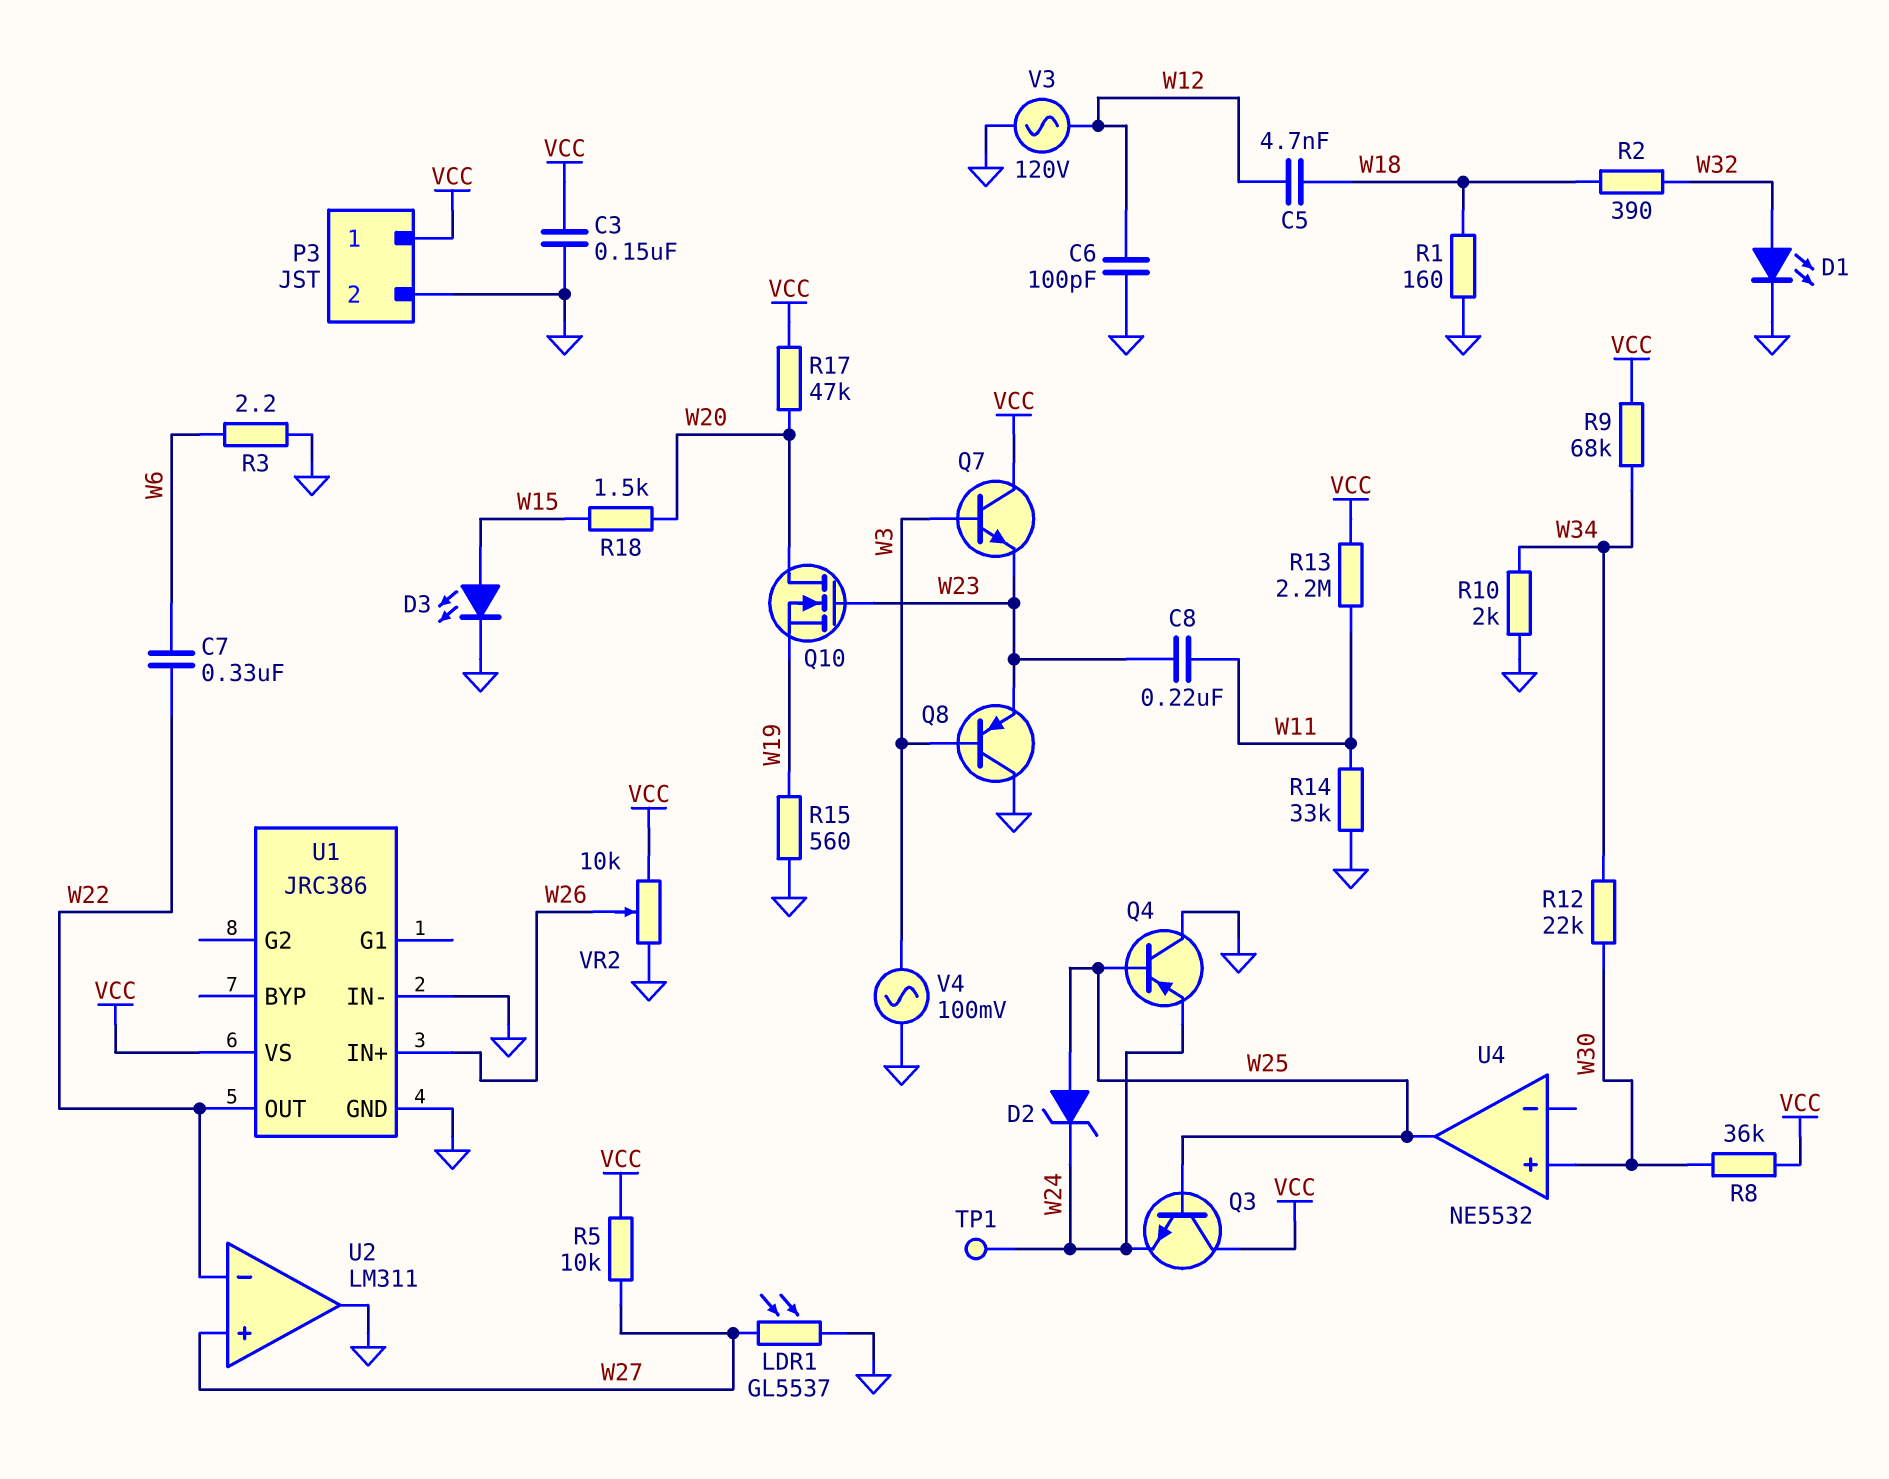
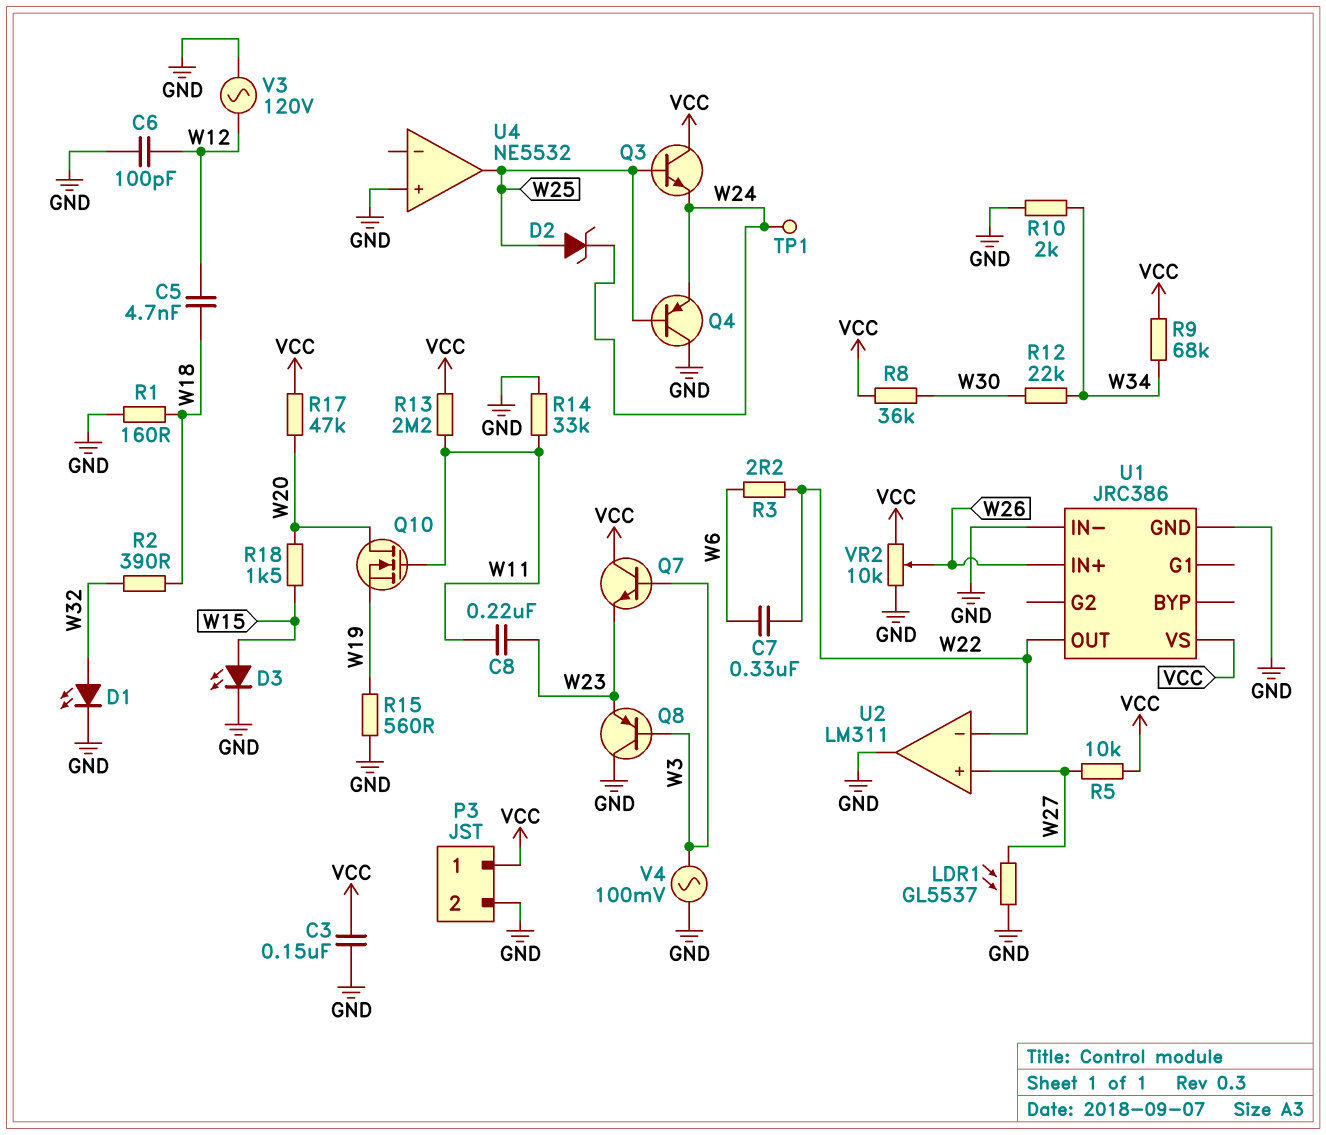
Q10: NMOS (G W23, D W20, S W19) -> NMOS (G W11, D W20, S W19)
R3: 2.2 (GND, W6) -> 2.2 (W6, W22)
U4 pin in+: W30 -> GND

